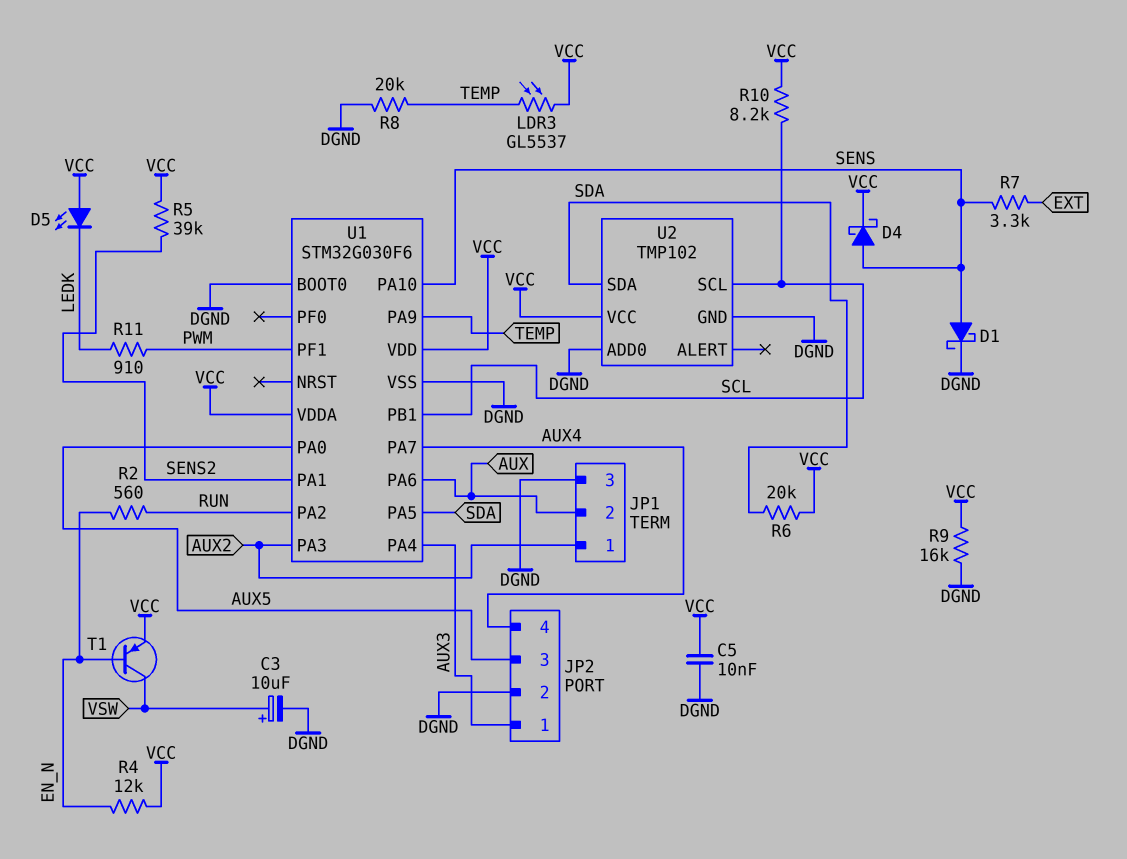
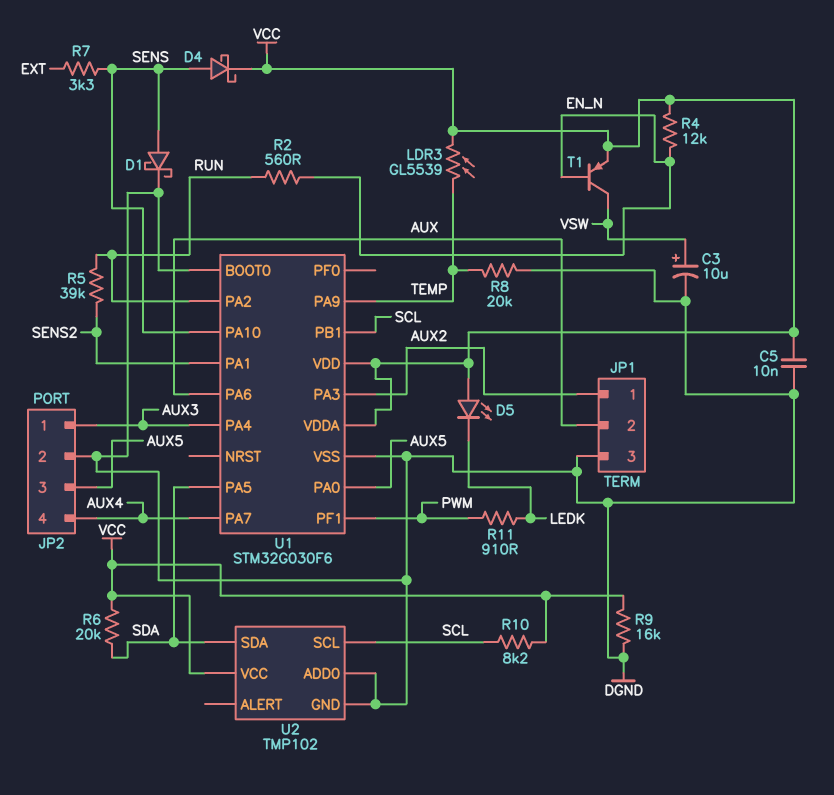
LDR3: GL5537 (TEMP, VCC) -> GL5539 (TEMP, VCC)
R5: 39k (SENS2, VCC) -> 39k (RUN, SENS2)

